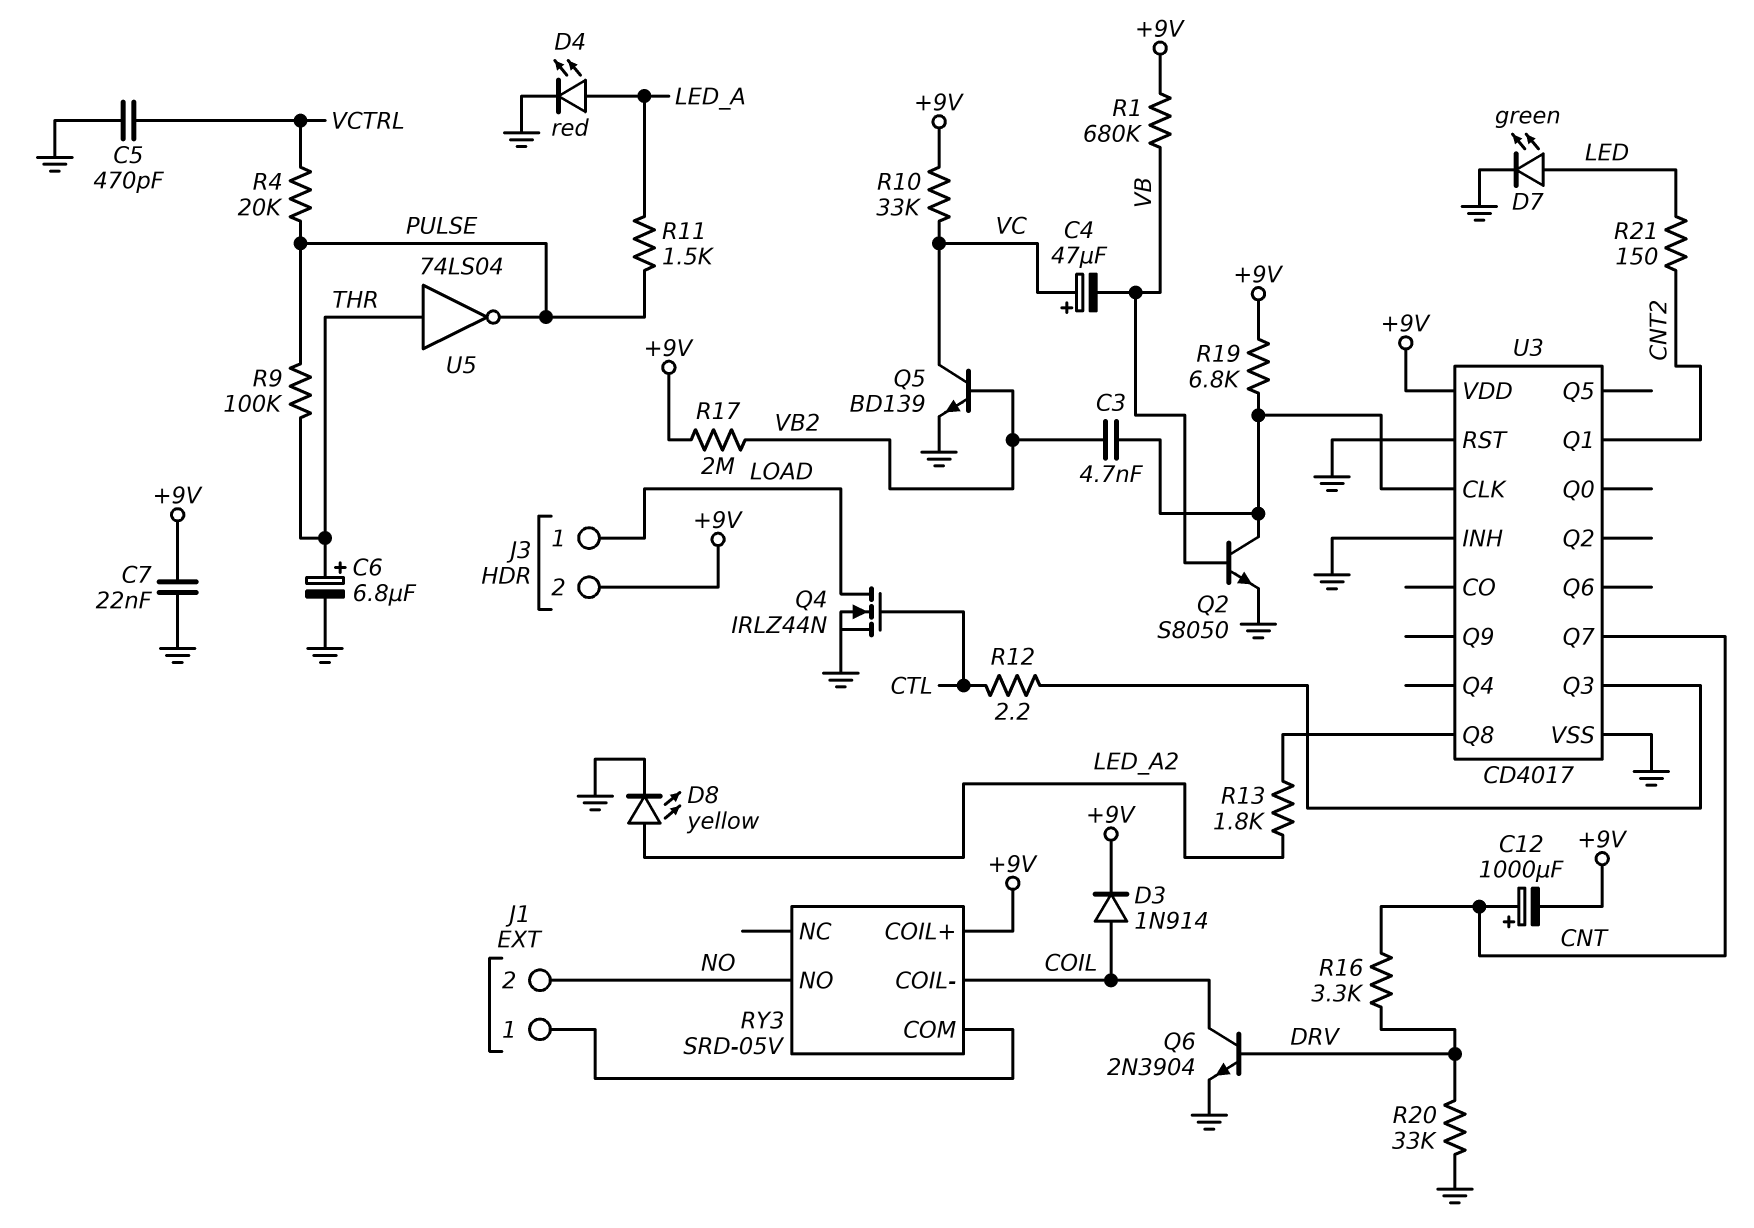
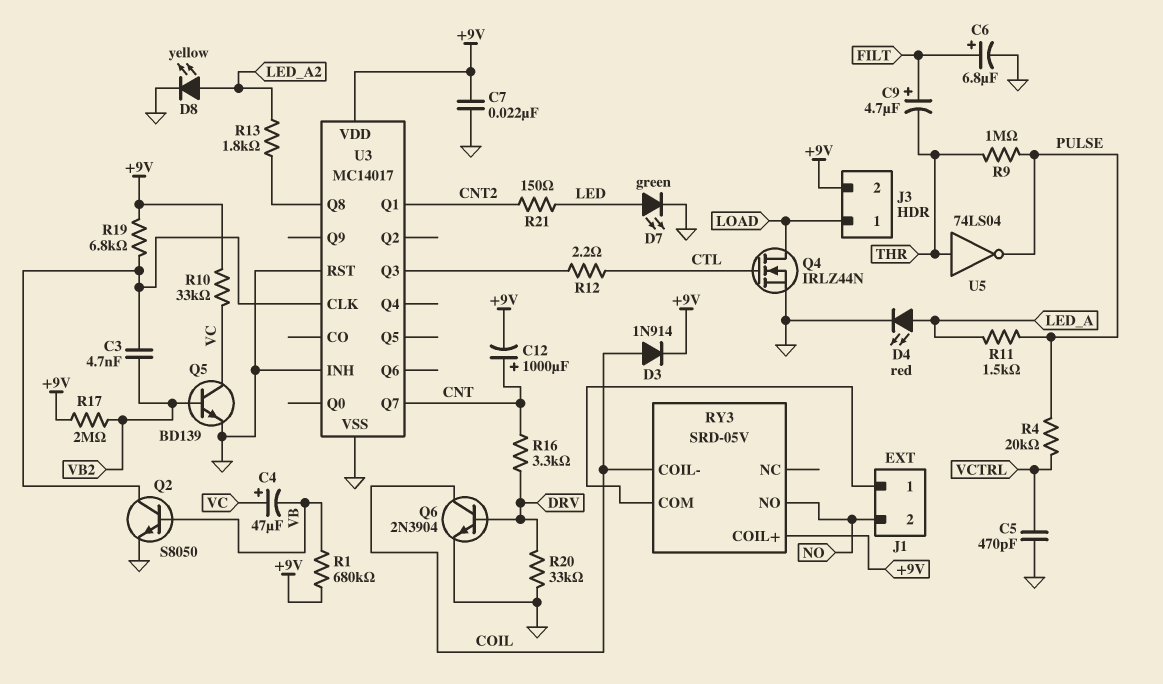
C6: 6.8uF (plus THR, minus GND) -> 6.8uF (plus FILT, minus GND)
C9: none -> 4.7uF (plus FILT, minus THR)
R9: 100k (PULSE, THR) -> 1M (PULSE, THR)
U3: CD4017 -> MC14017

